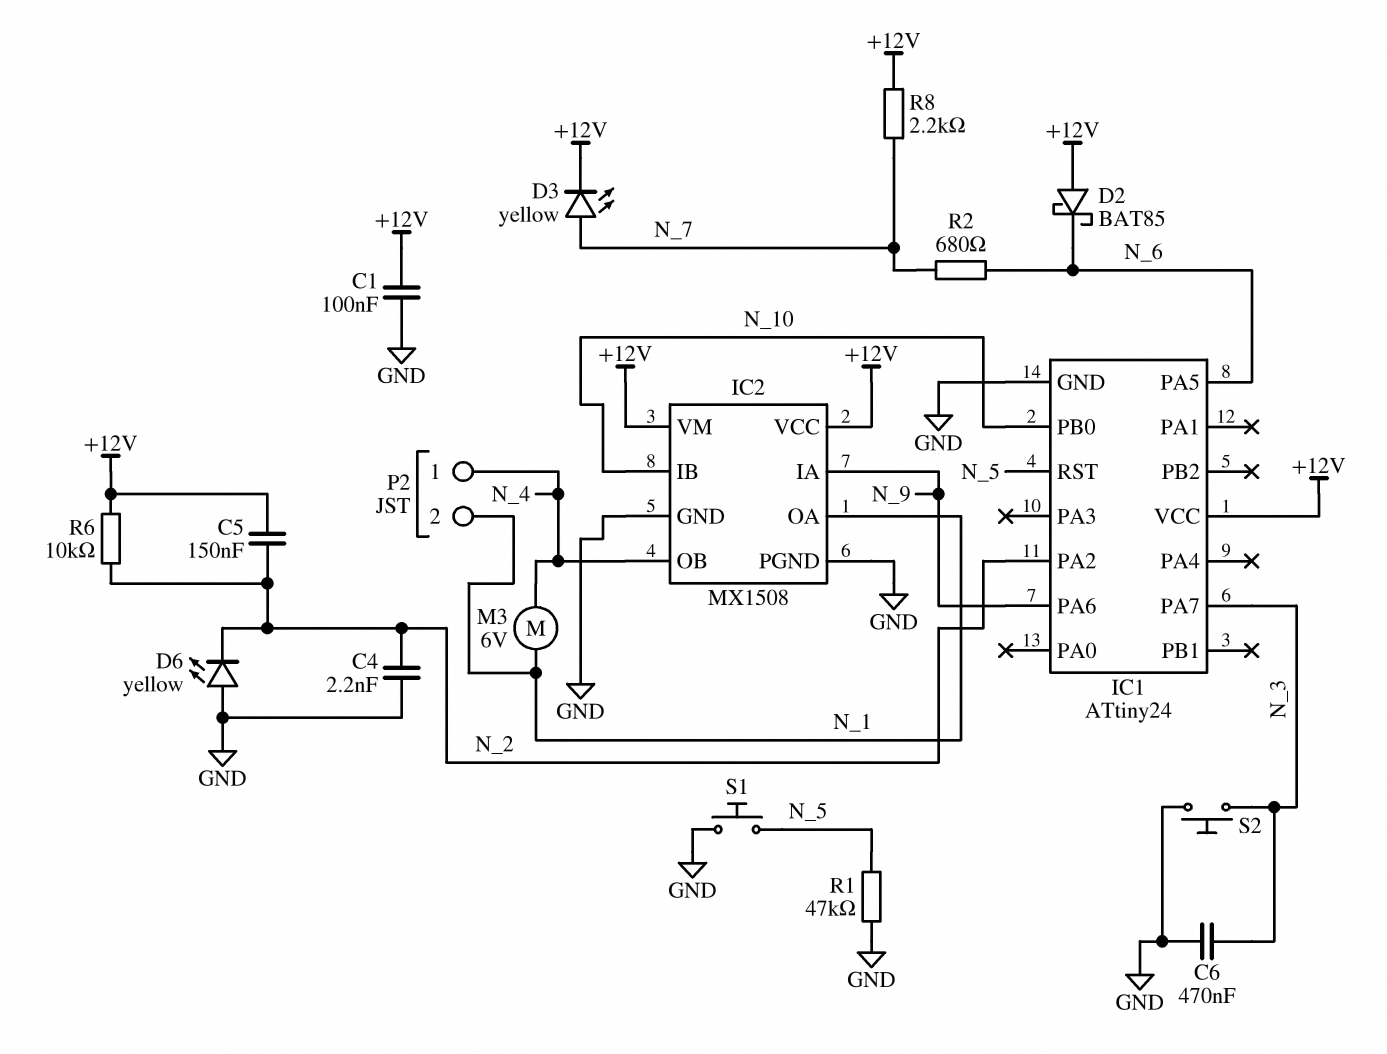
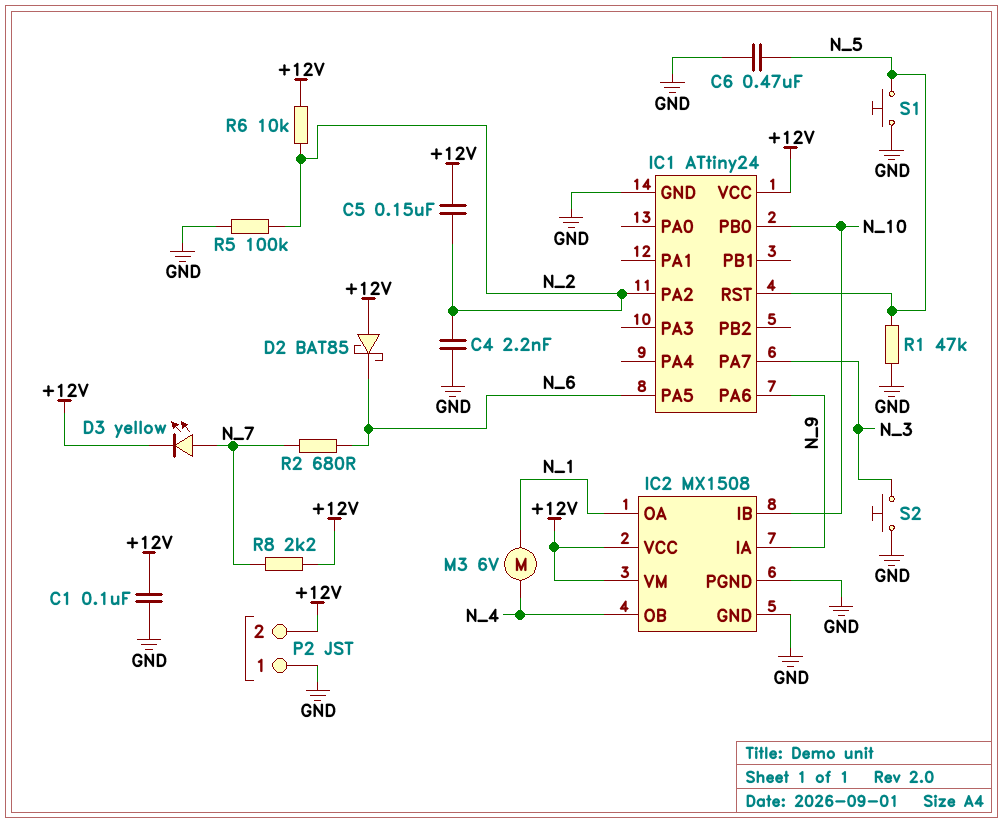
C6: 470nF (GND, N_3) -> 470nF (GND, N_5)
D6: LED yellow (A GND, K N_2) -> none
P2 pin 1: N_4 -> GND
P2 pin 2: N_1 -> +12V
R5: none -> 100k (GND, N_2)

